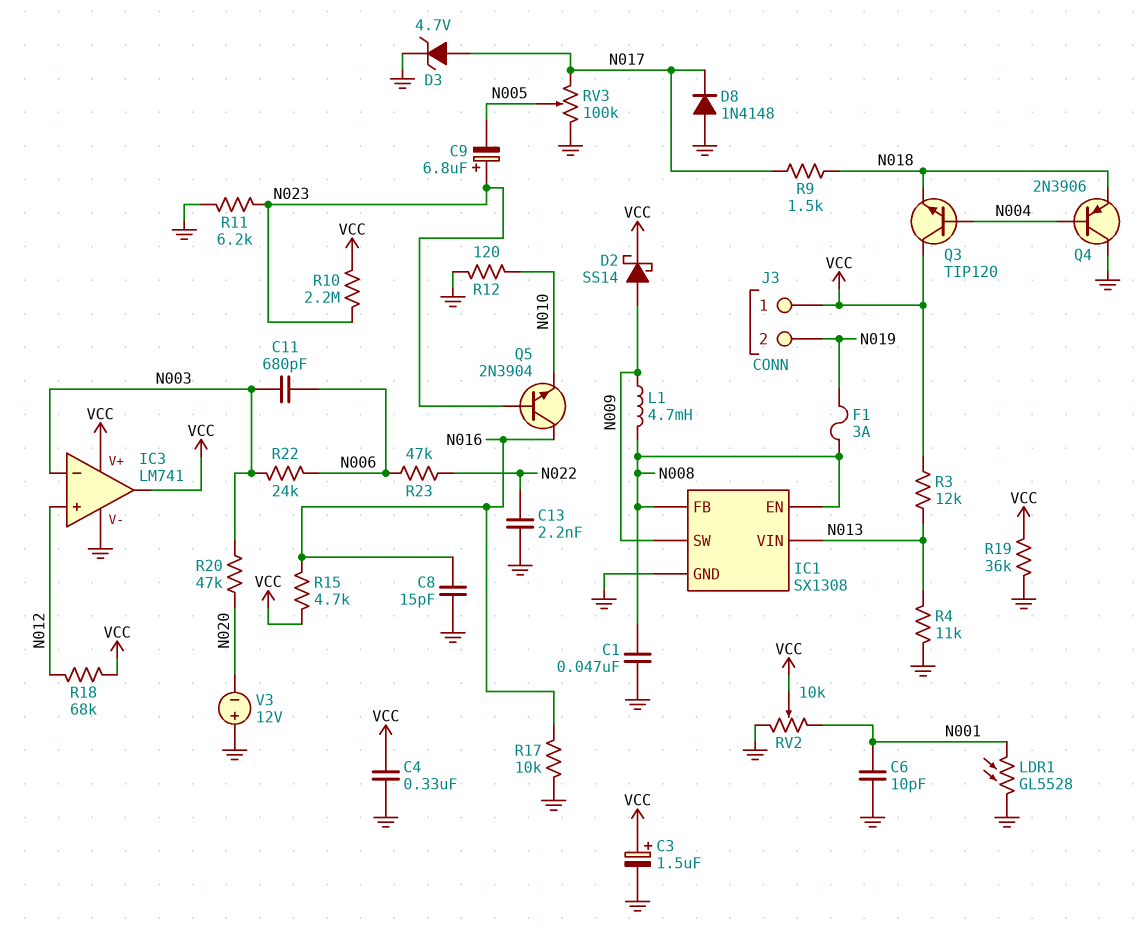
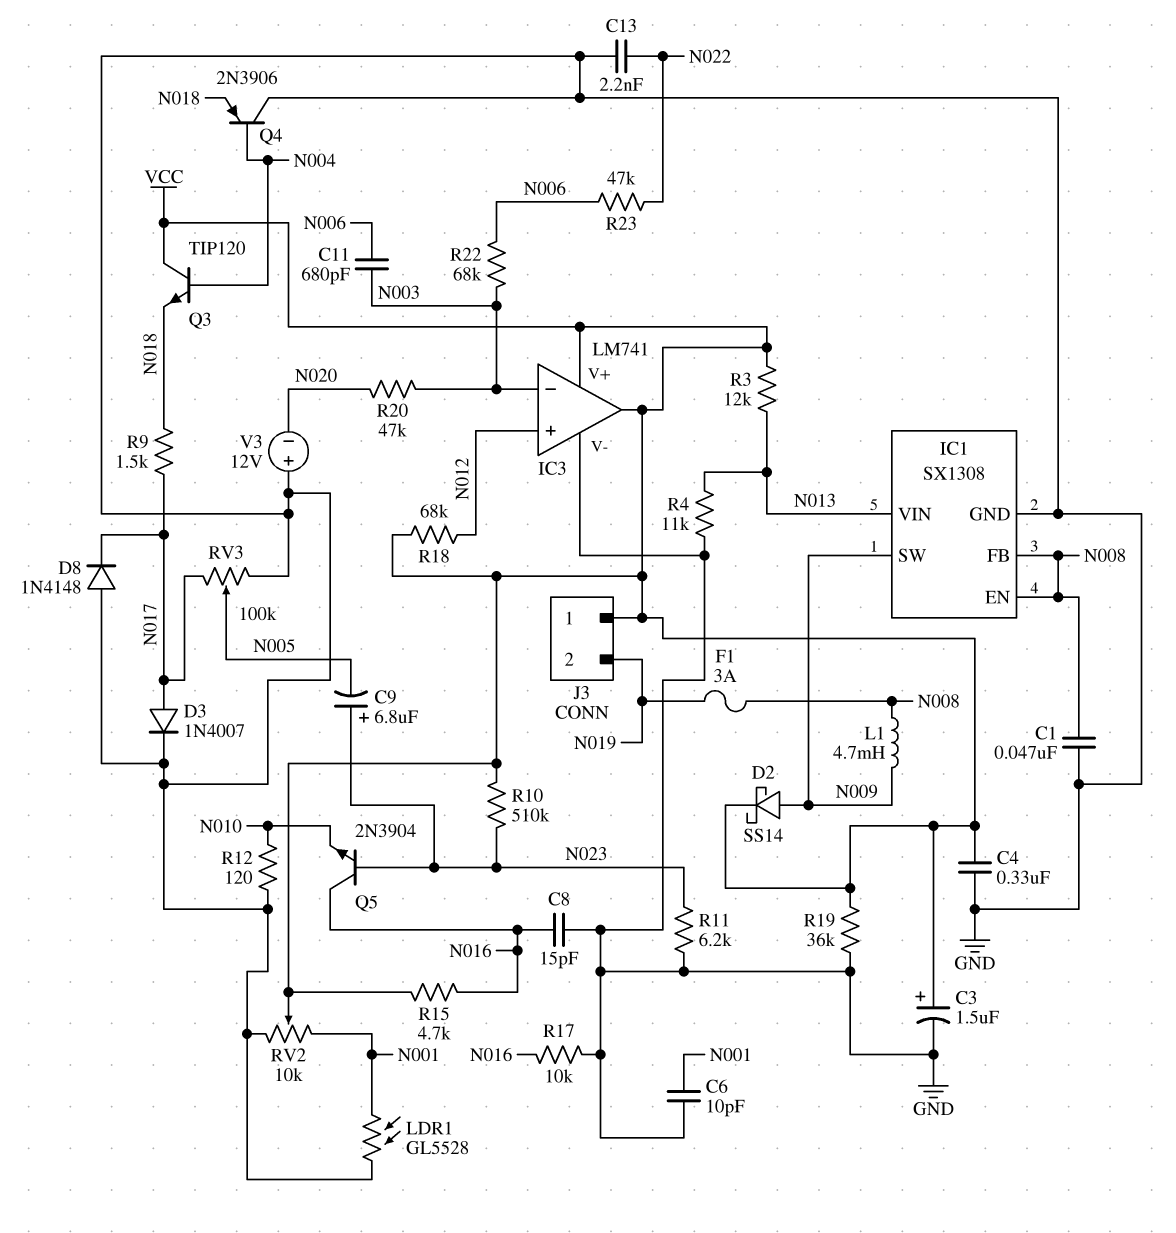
D3: zener 4.7V (A N017, K GND) -> diode 1N4007 (A N017, K GND)
R10: 2.2M (N023, VCC) -> 510k (N023, VCC)
R22: 24k (N003, N006) -> 68k (N003, N006)

